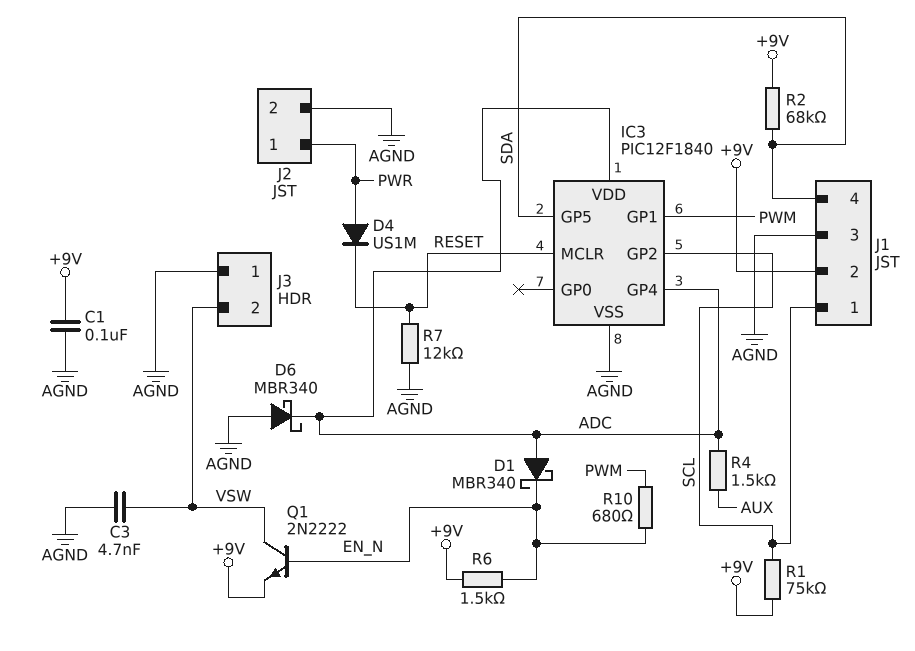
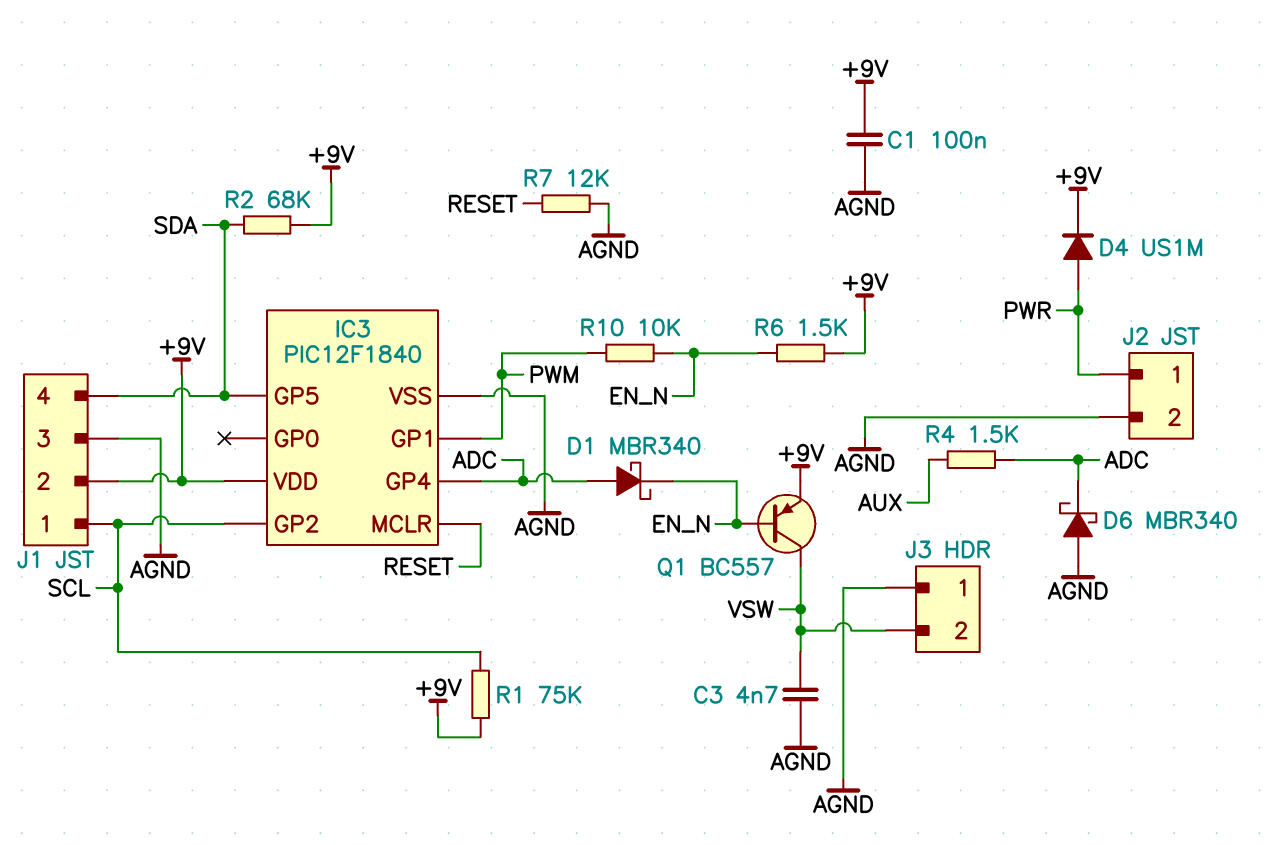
D4: diode US1M (A PWR, K RESET) -> diode US1M (A PWR, K +9V)
IC3 pin VDD: ADC -> +9V
Q1: NPN 2N2222 (B EN_N, C VSW, E +9V) -> PNP BC557 (B EN_N, C VSW, E +9V)
R10: 680 (EN_N, PWM) -> 10k (EN_N, PWM)

